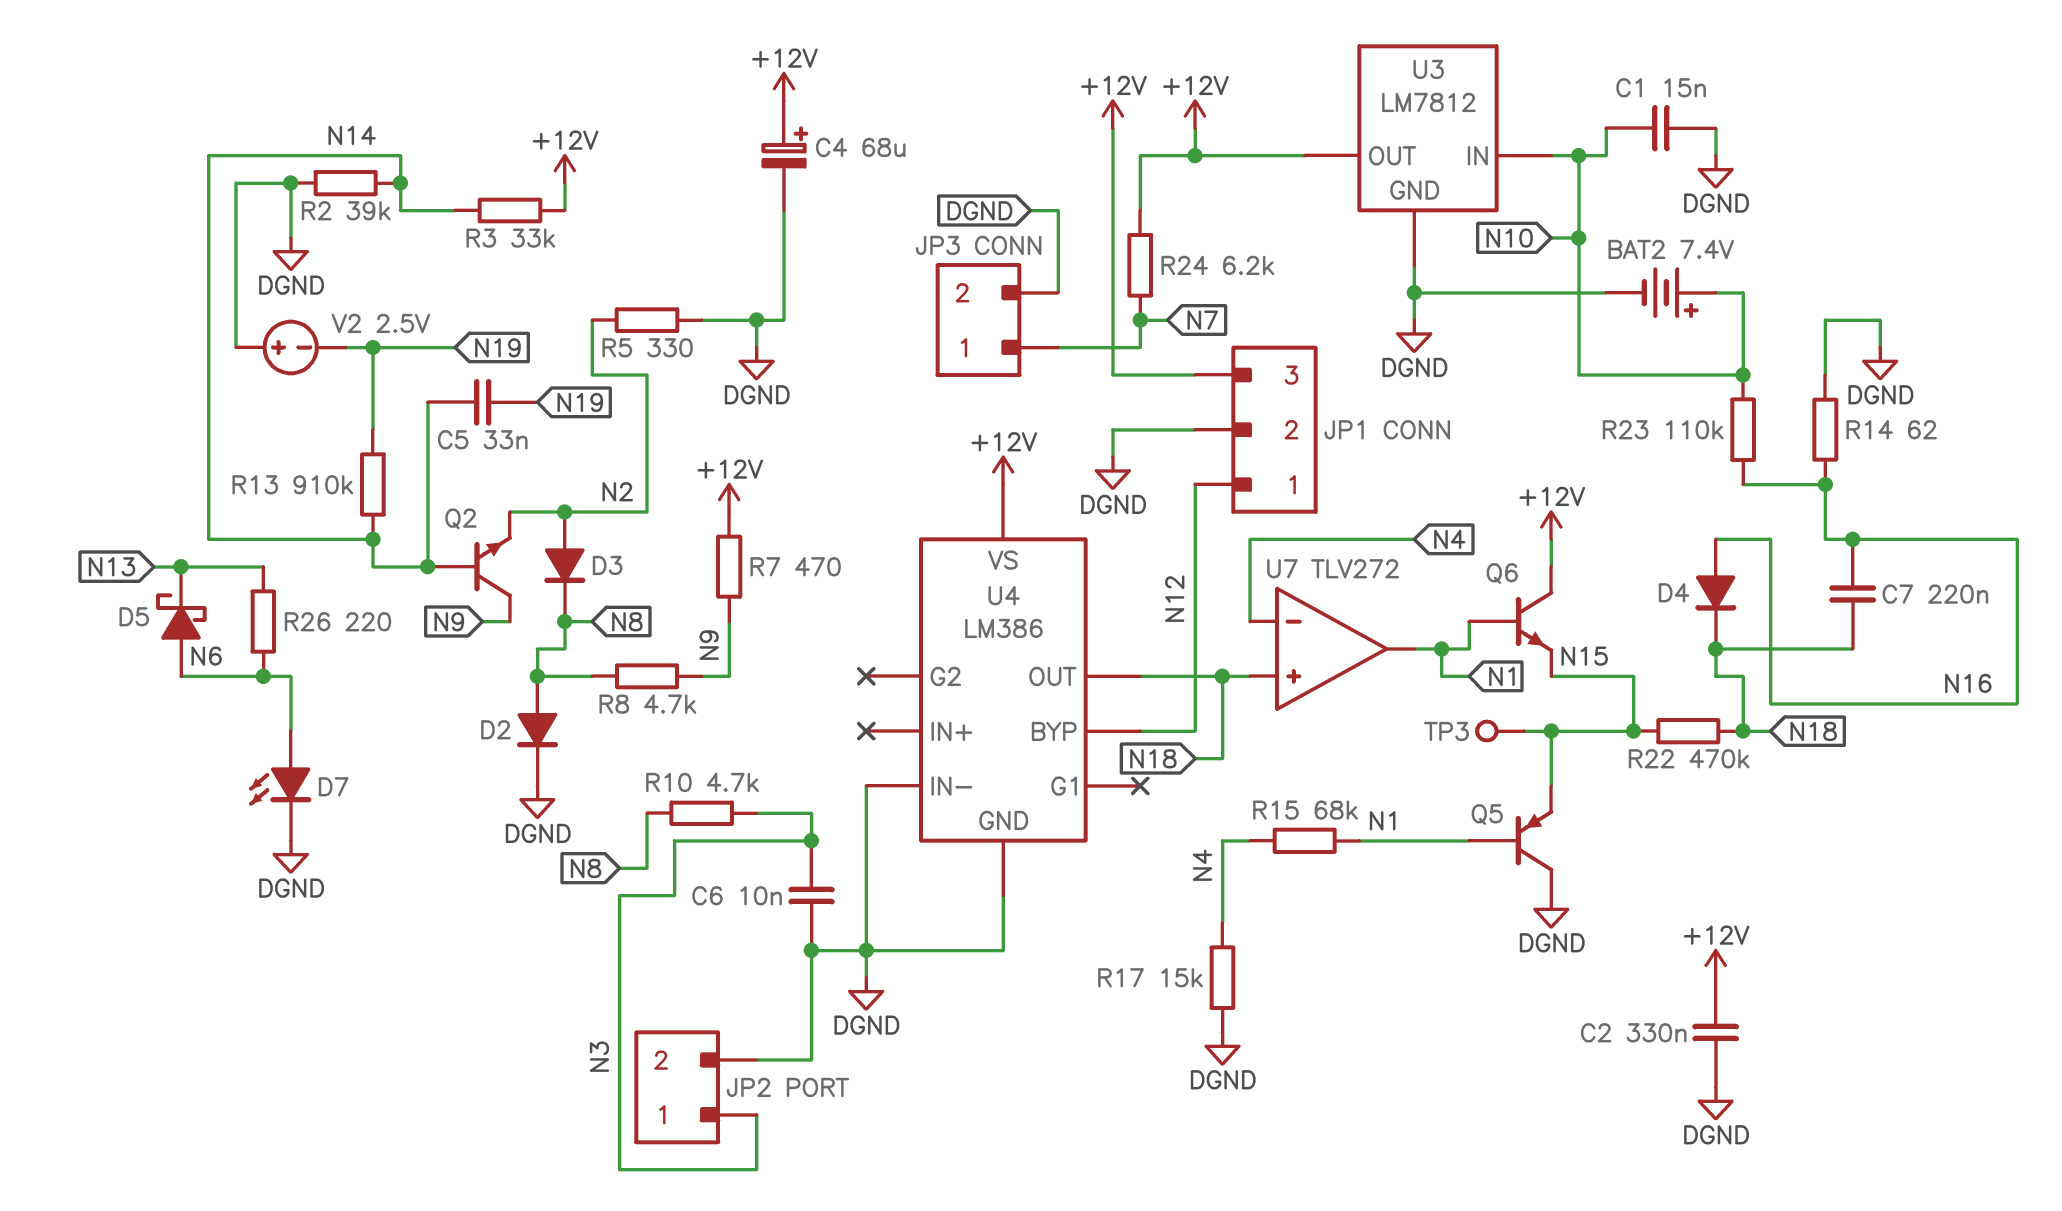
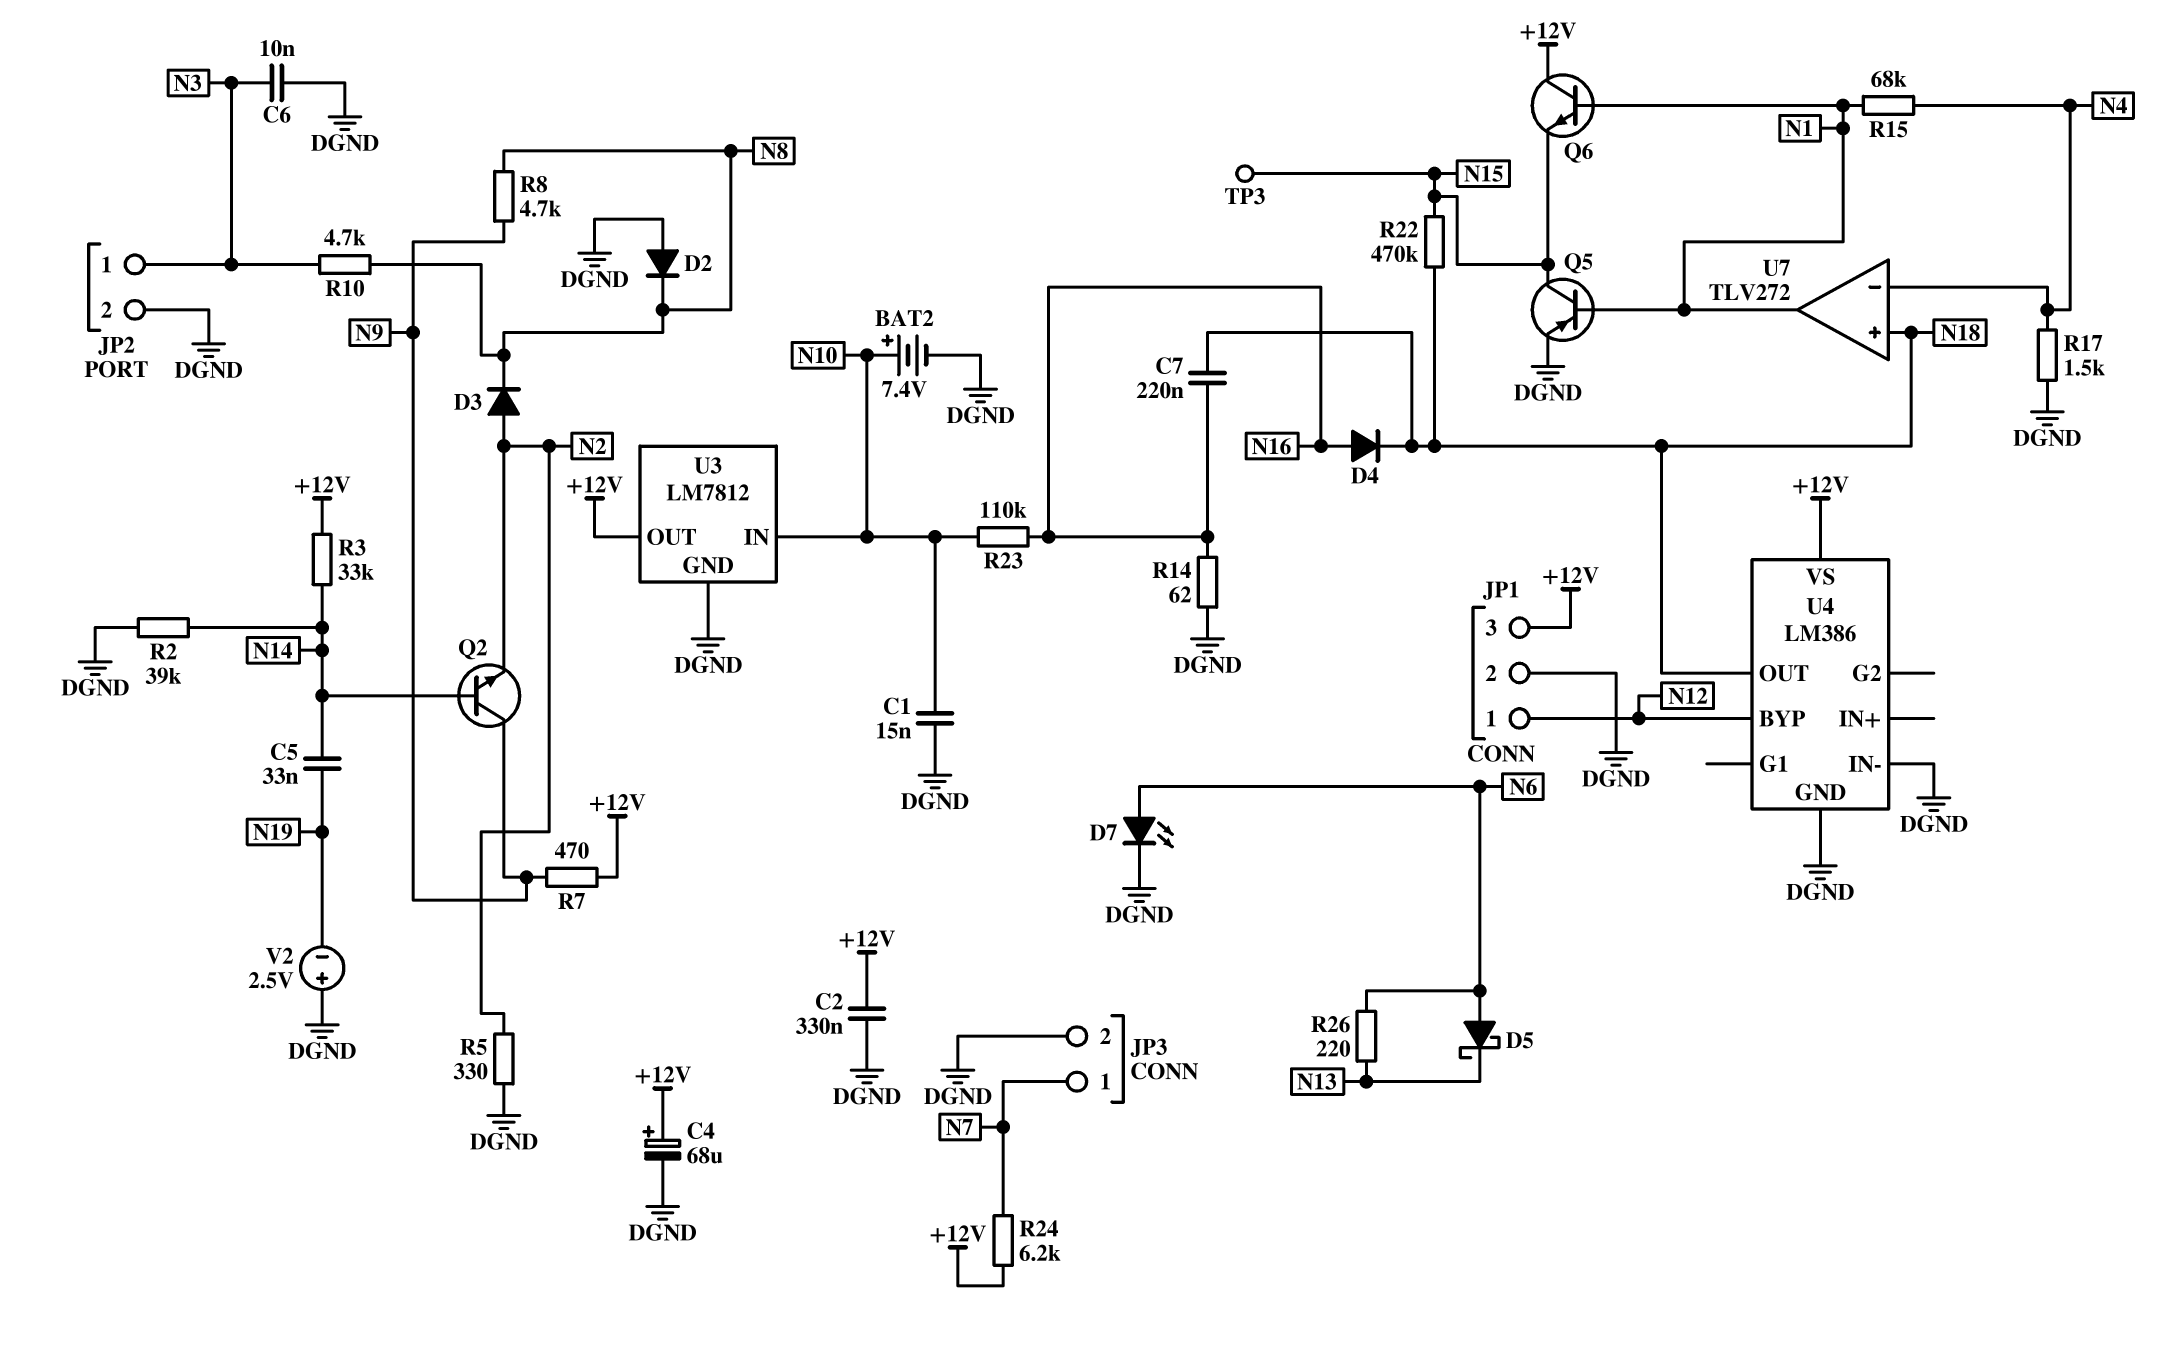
D2: diode (A N8, K DGND) -> diode (A DGND, K N8)
Q5: PNP (B N1, C DGND, E N15) -> PNP (B N1, C N15, E DGND)
R13: 910k (N14, N19) -> none
R17: 15k (DGND, N4) -> 1.5k (DGND, N4)

